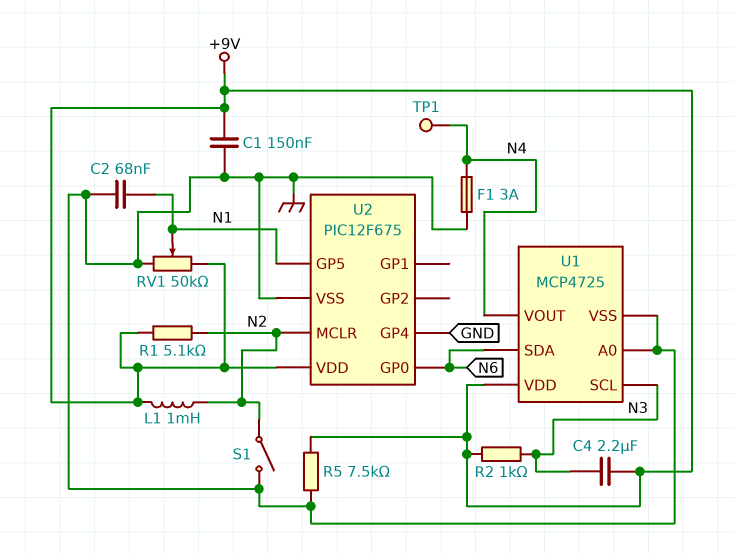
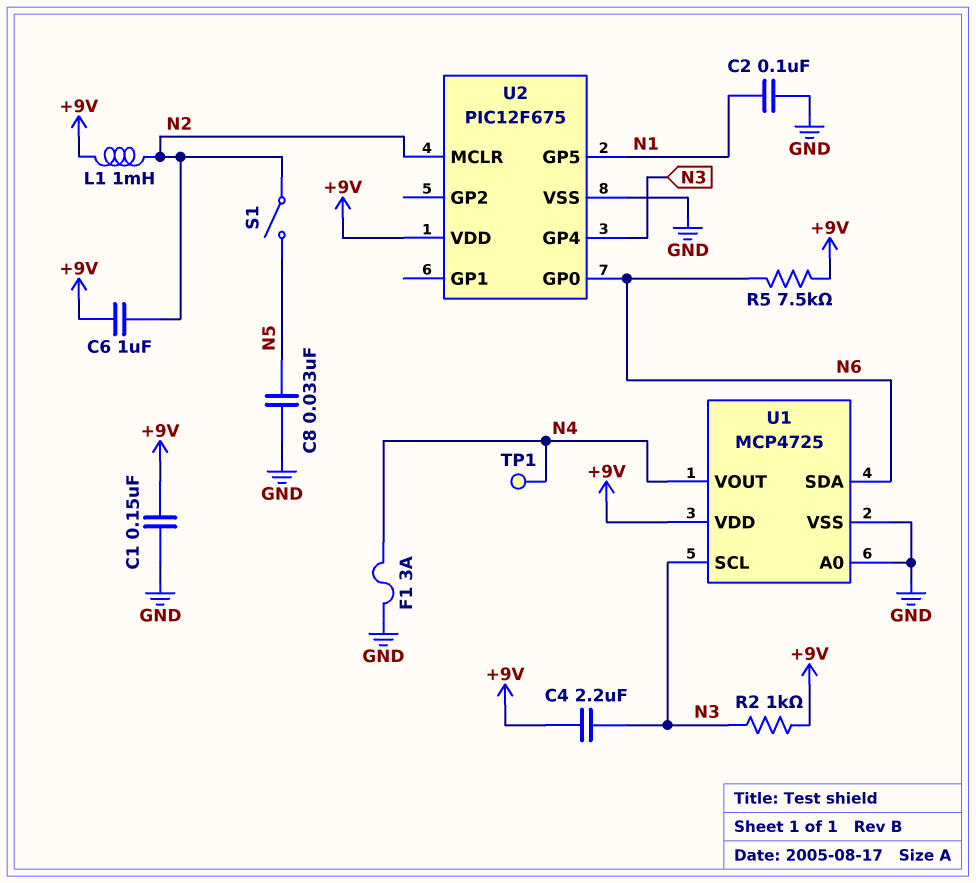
C2: 68nF (GND, N1) -> 100nF (GND, N1)
C6: none -> 1uF (+9V, N2)
C8: none -> 33nF (GND, N5)
R1: 5.1k (+9V, N2) -> none
R5: 7.5k (+9V, GND) -> 7.5k (+9V, N6)
RV1: 50k (+9V, GND, wiper N1) -> none
S1: switch (GND, N2) -> switch (N2, N5)
U2 pin GP4: GND -> N3

